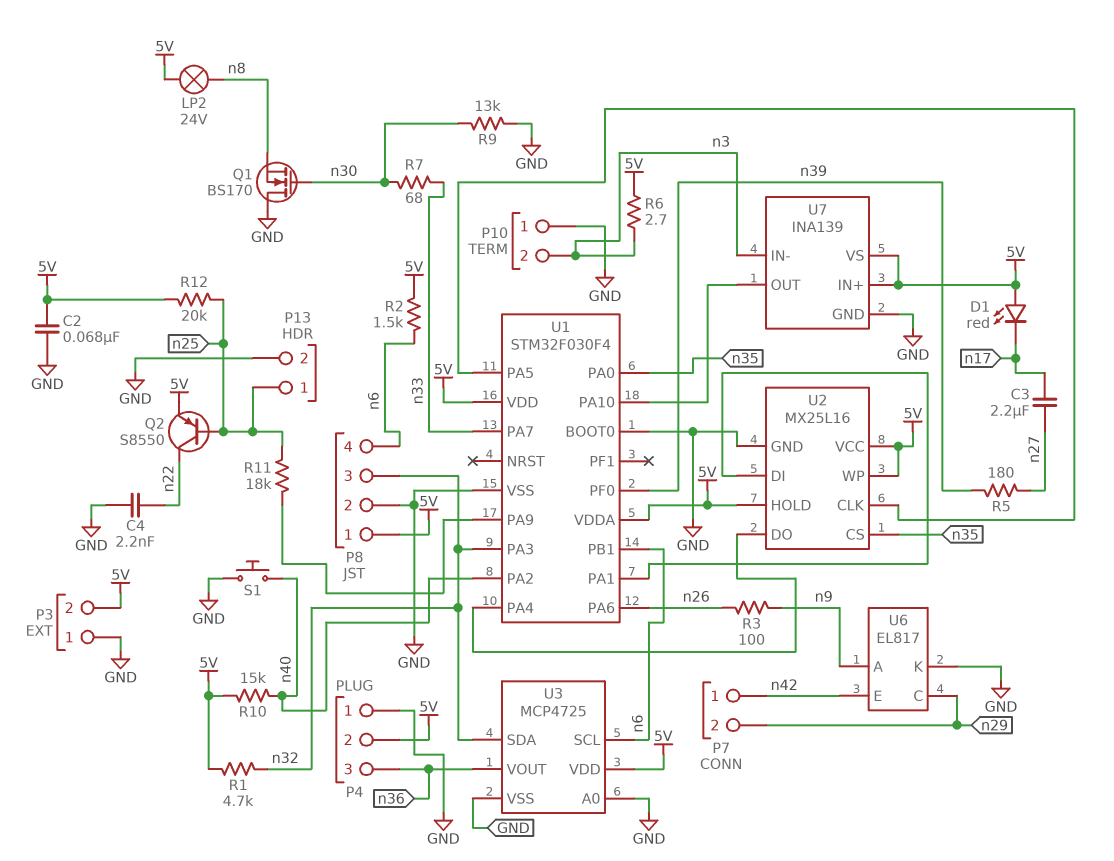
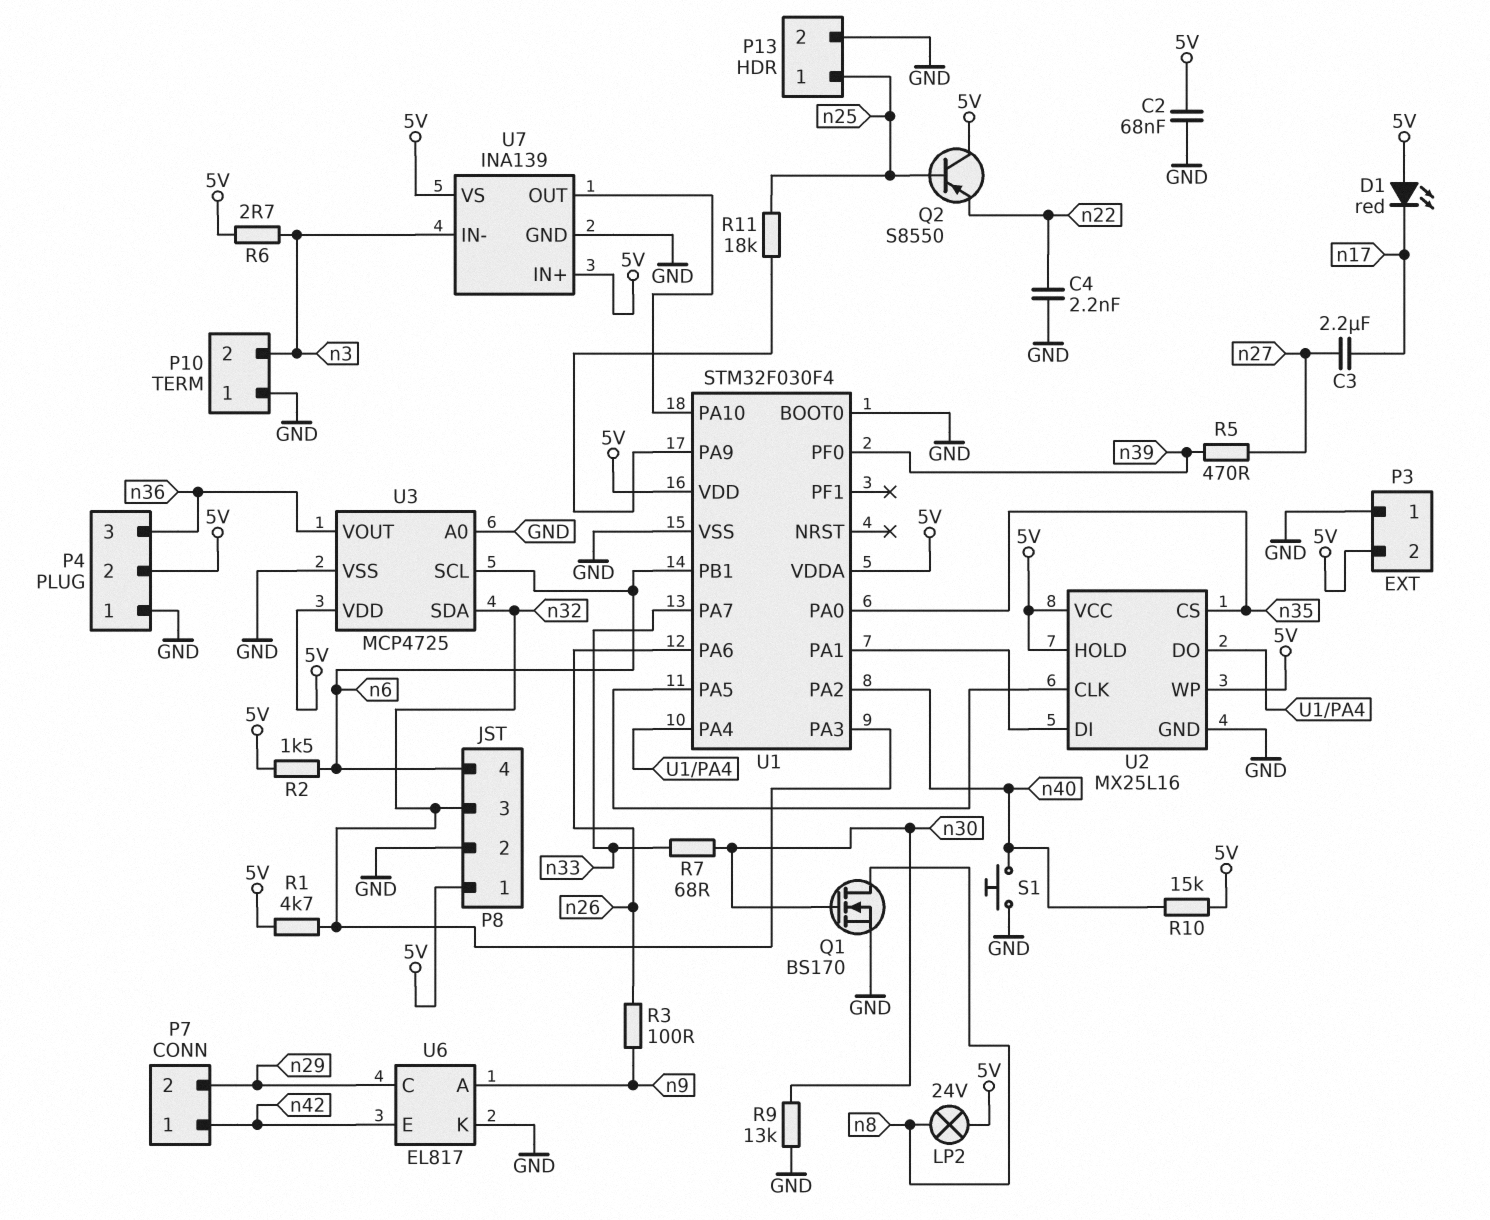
Q1: NMOS BS170 (G n30, D GND, S n8) -> NMOS BS170 (G n30, D n8, S GND)
Q2: PNP S8550 (B n25, C n22, E 5V) -> PNP S8550 (B n25, C 5V, E n22)
R5: 180 (n27, n39) -> 470 (n27, n39)
R12: 20k (5V, n25) -> none

